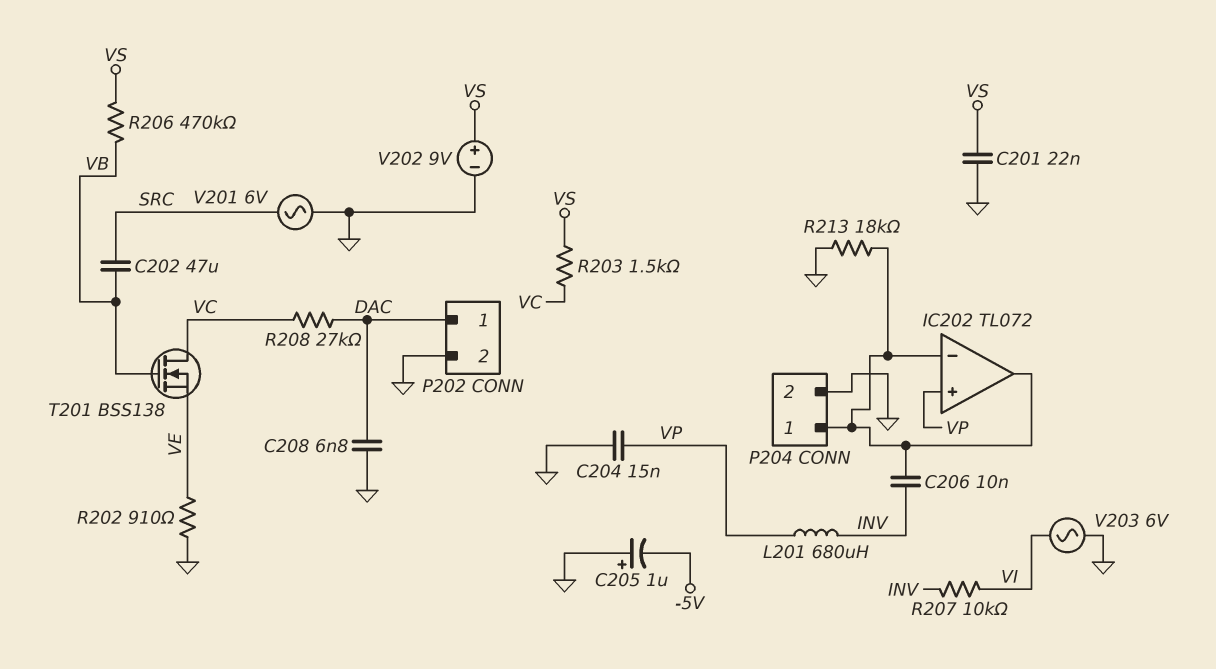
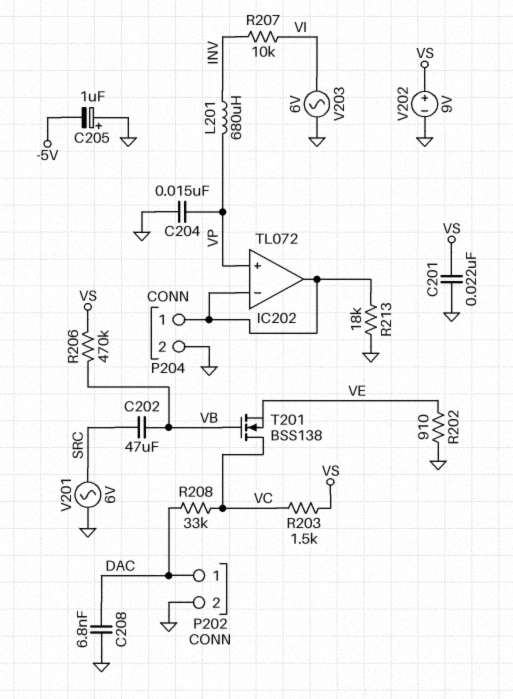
C206: 10nF (IC202/in-, INV) -> none
R208: 27k (DAC, VC) -> 33k (DAC, VC)

